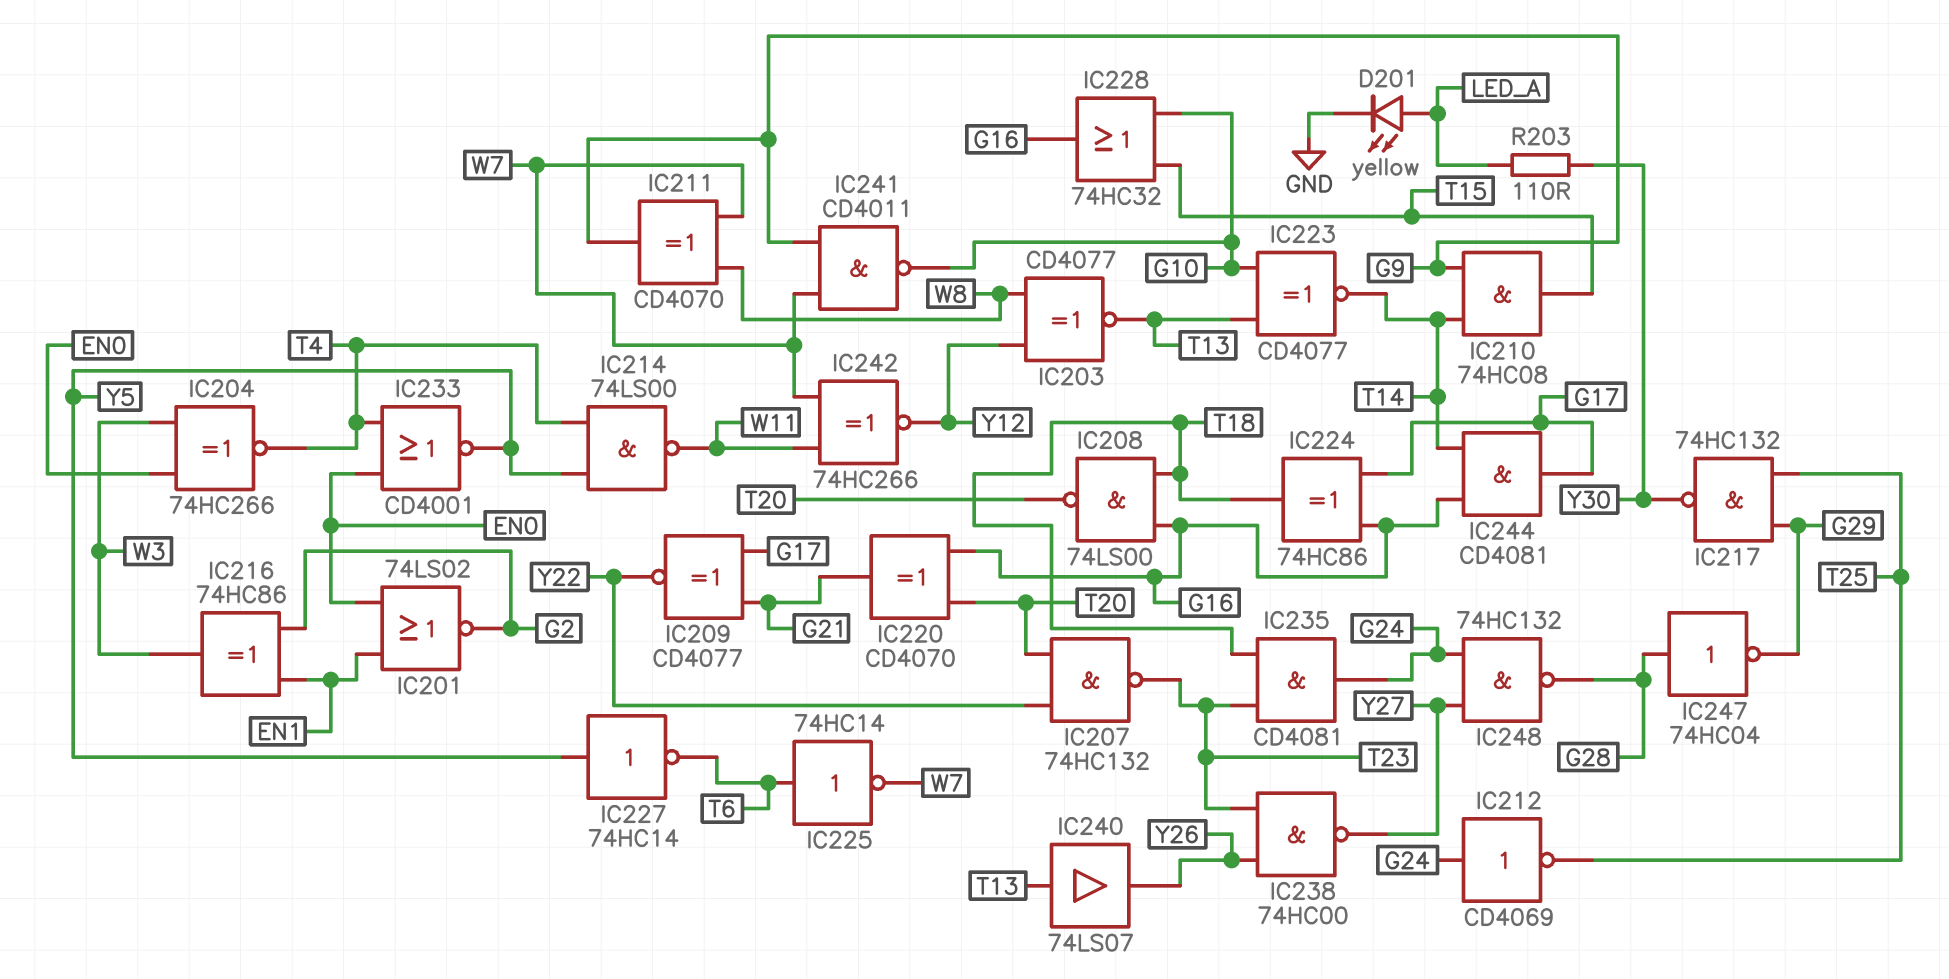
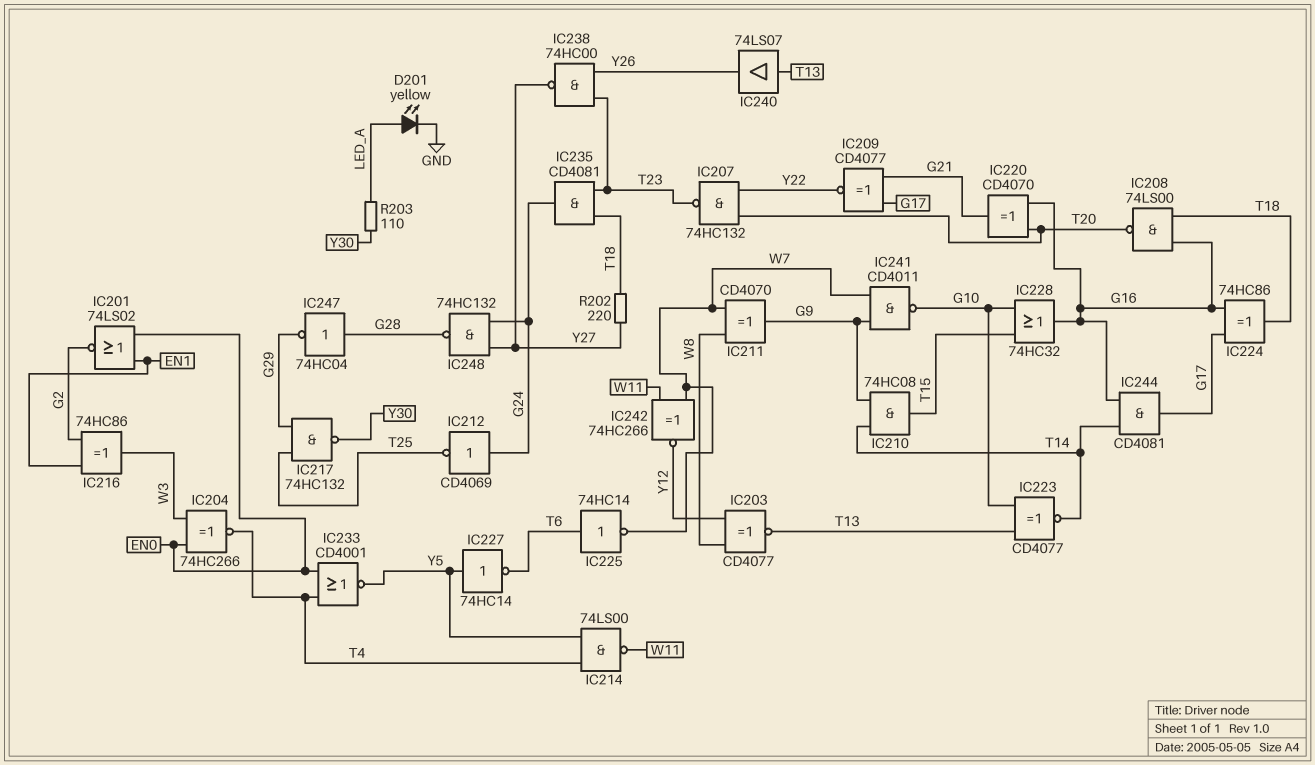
R202: none -> 220 (T18, Y27)

